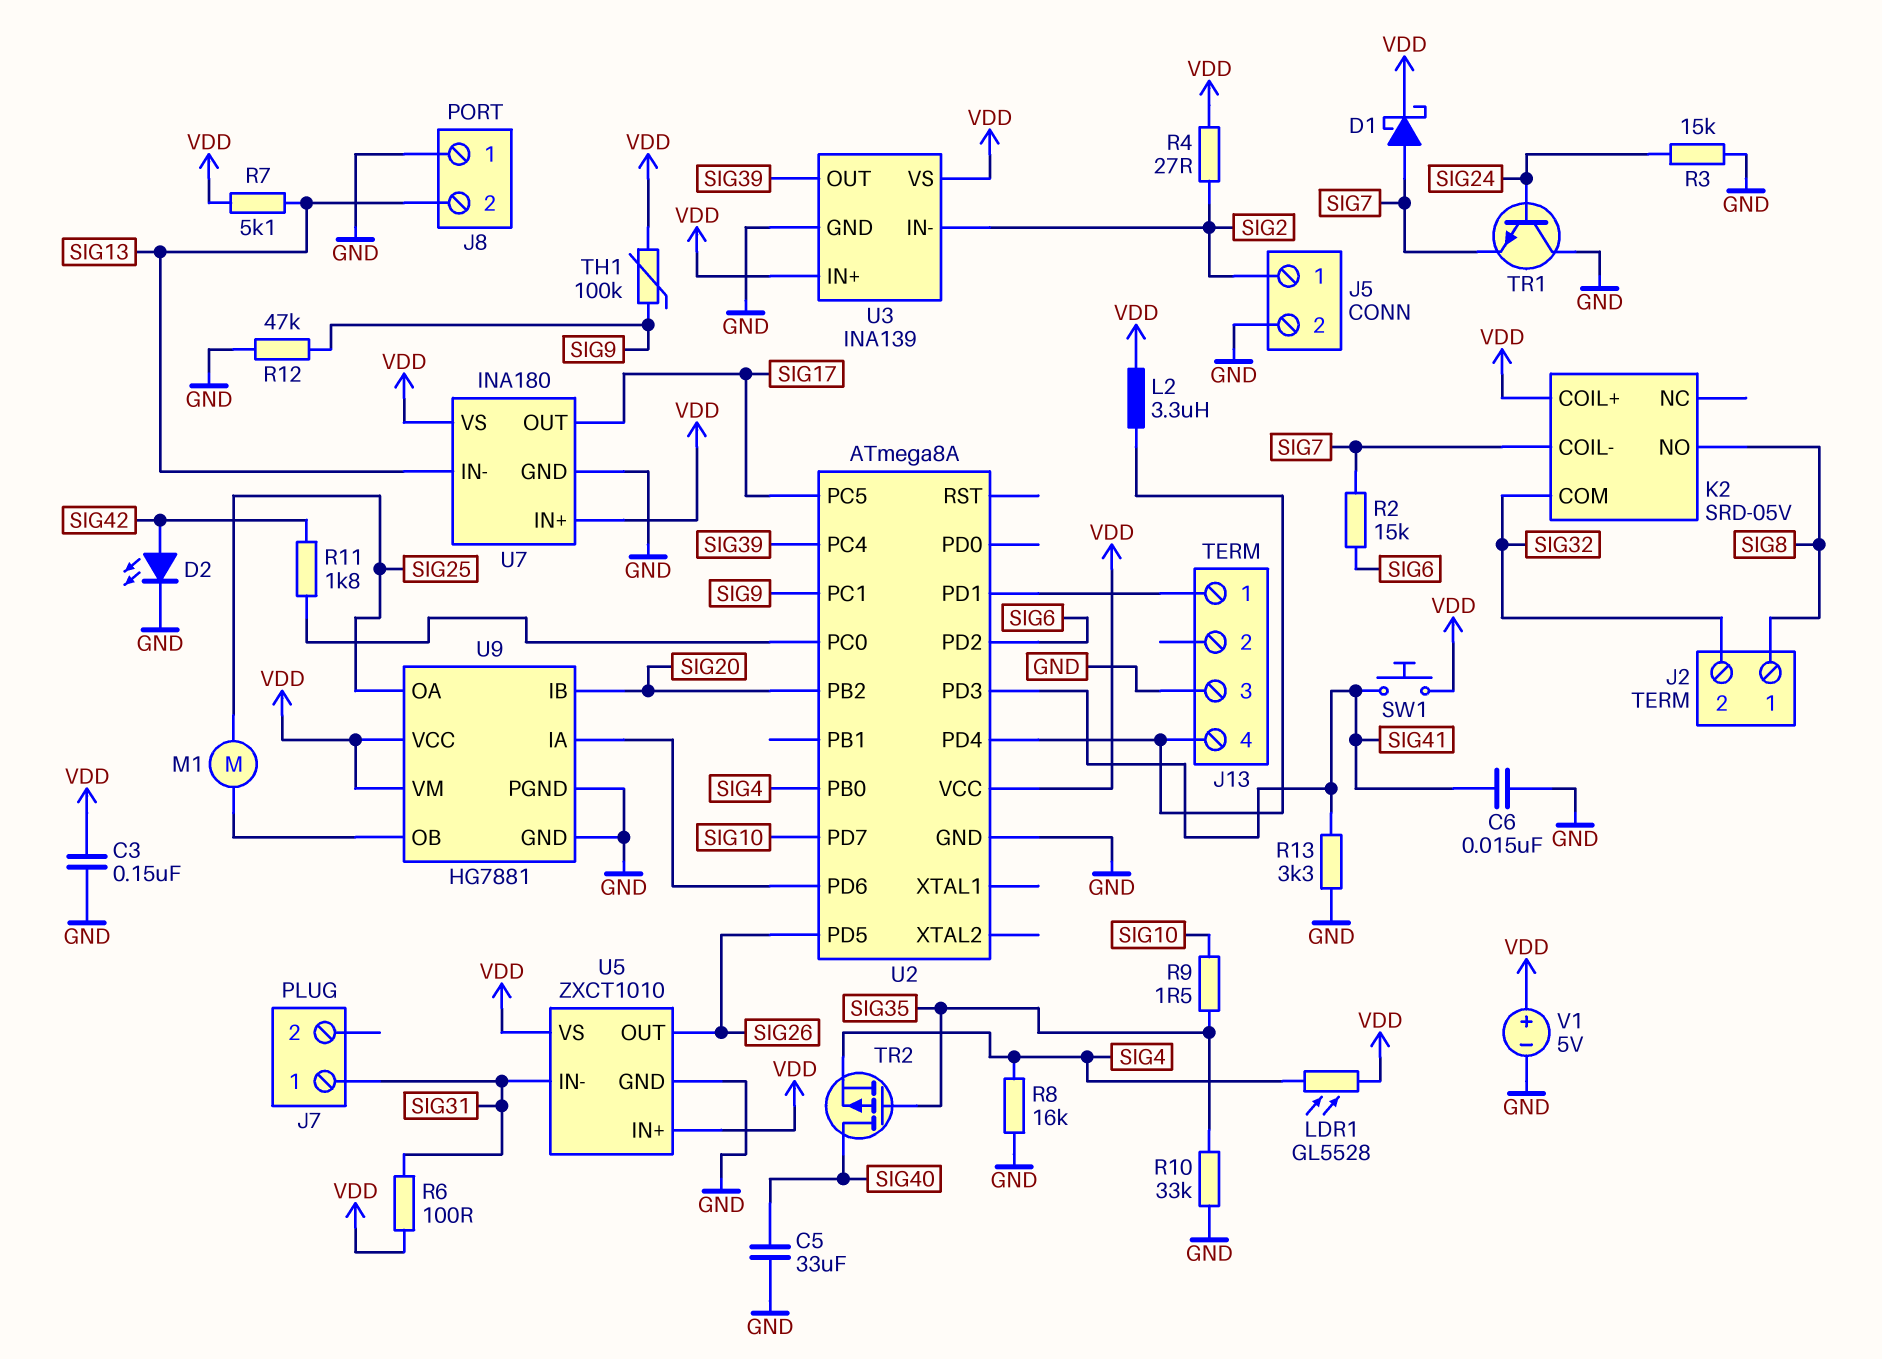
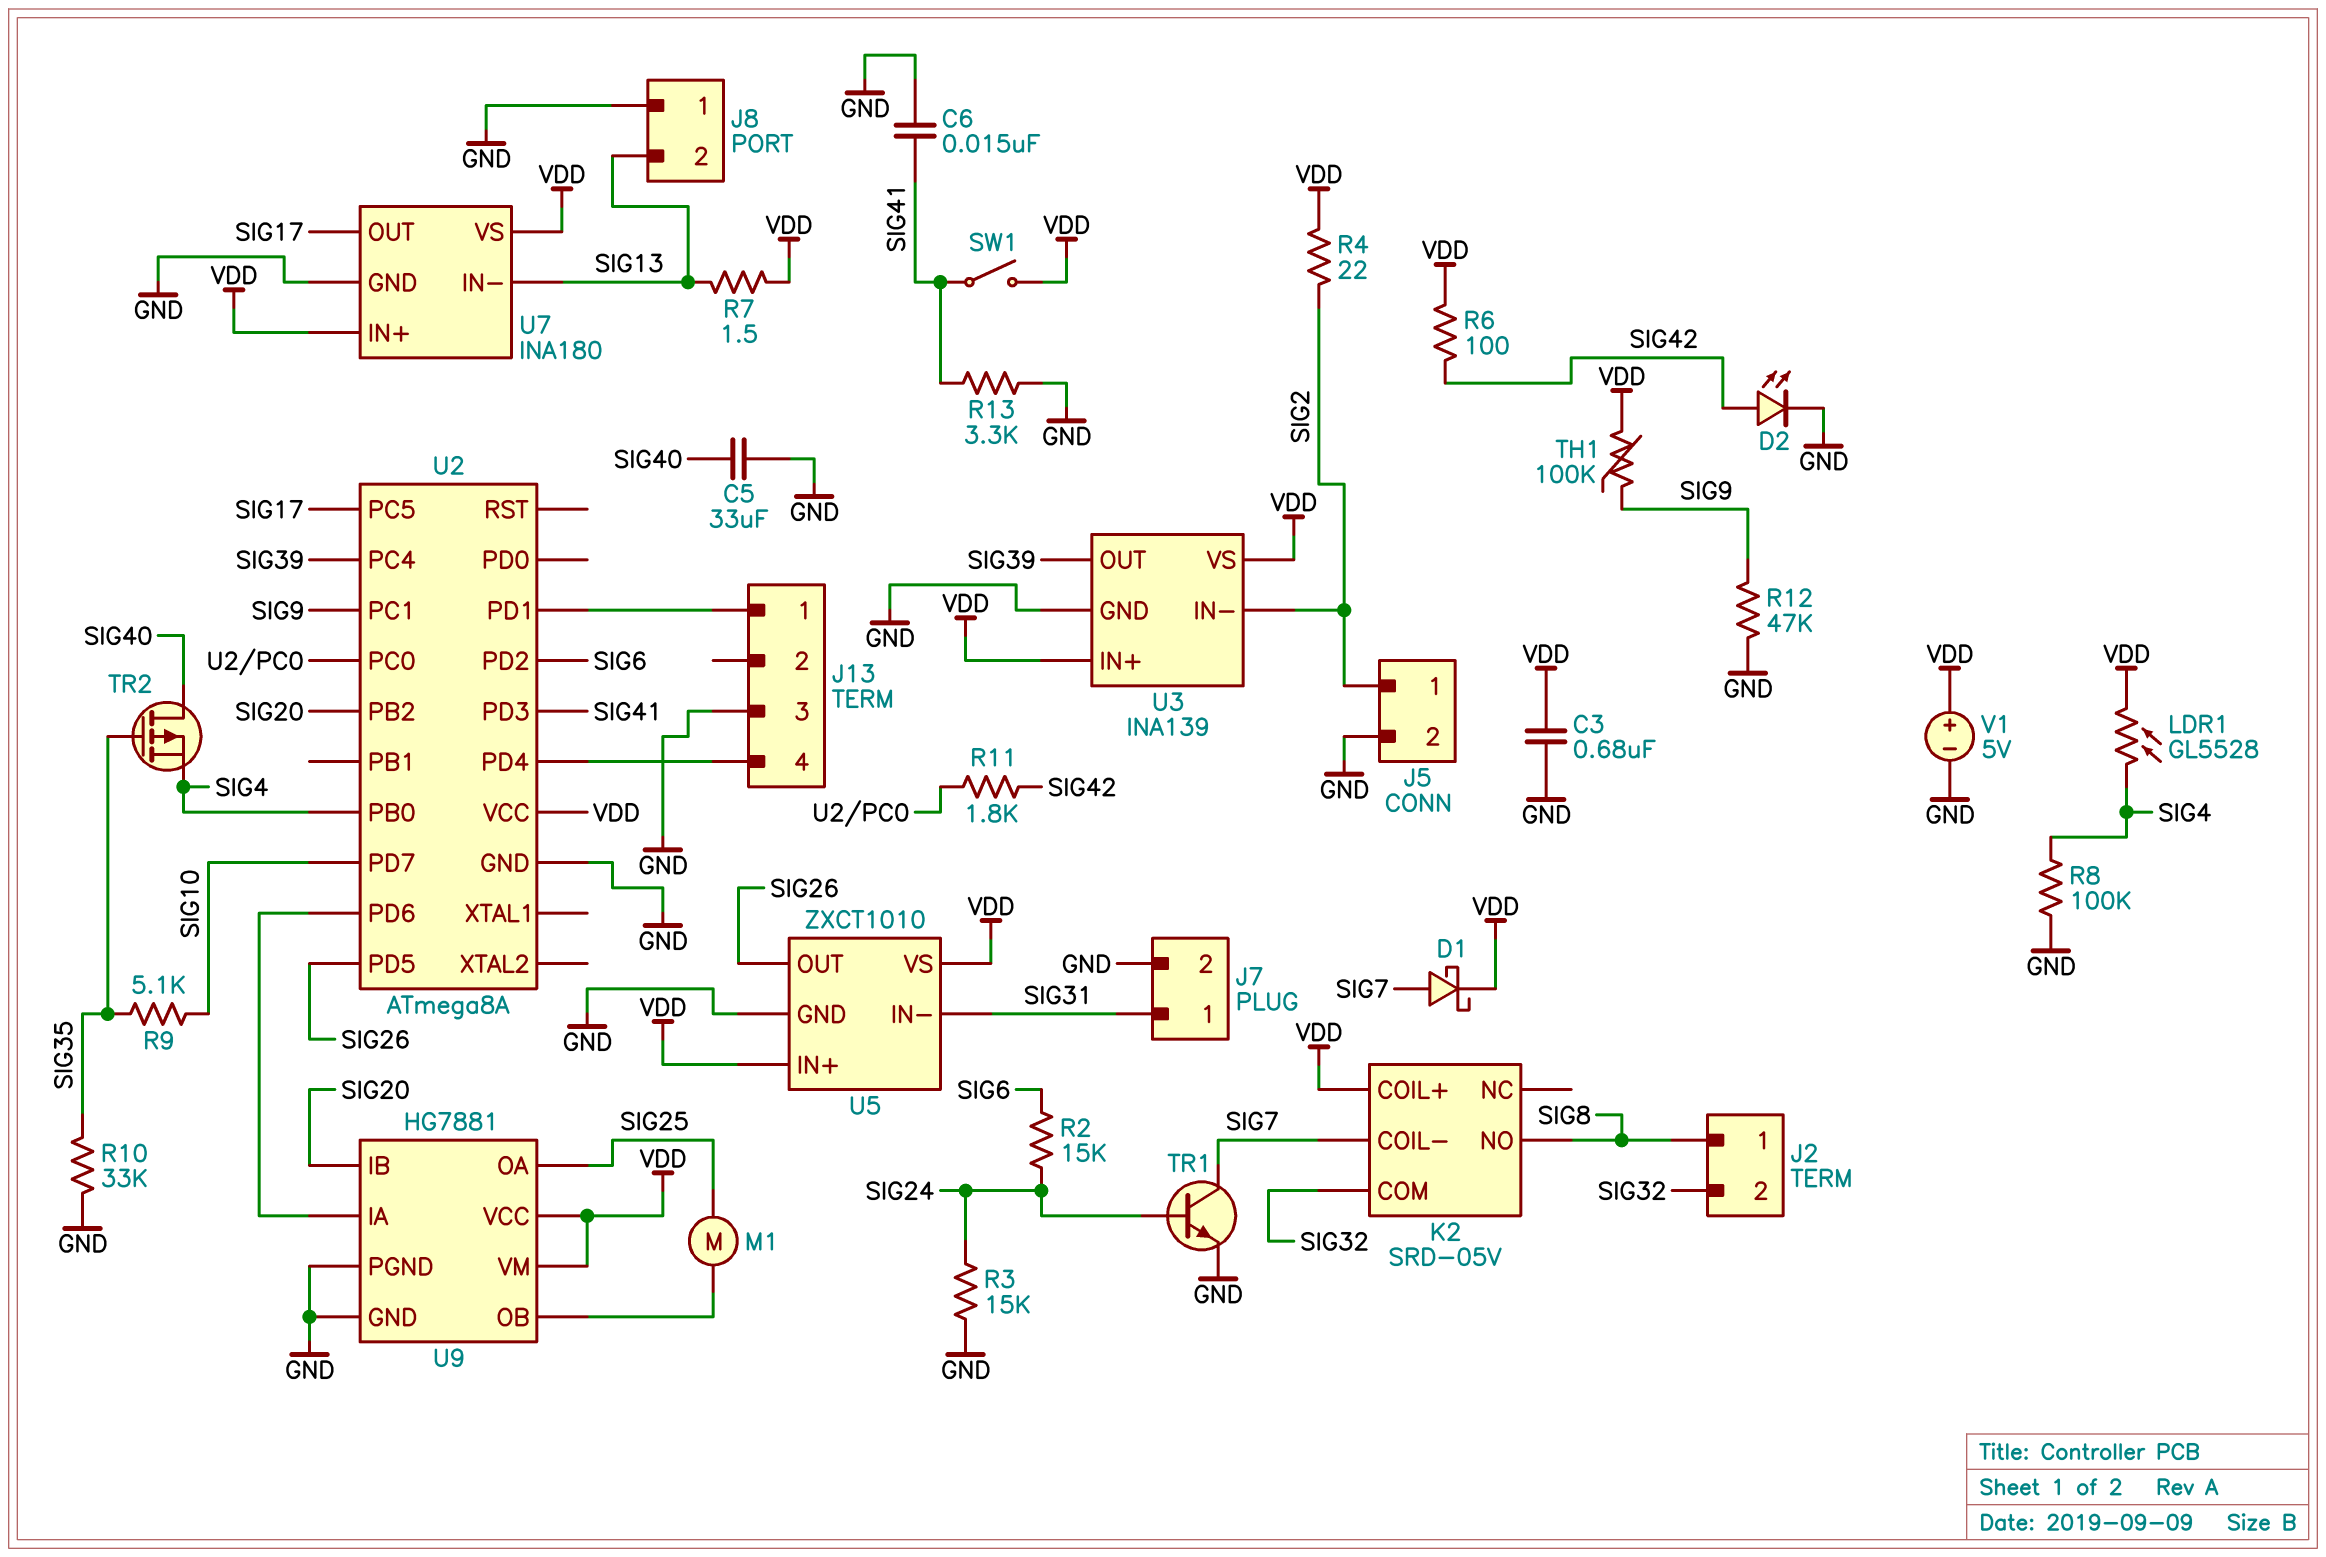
C3: 150nF (GND, VDD) -> 680nF (GND, VDD)
J7 pin 2: none -> GND
L2: 3.3uH (J13/4, VDD) -> none
R2: 15k (SIG6, SIG7) -> 15k (SIG6, SIG24)
R4: 27 (SIG2, VDD) -> 22 (SIG2, VDD)
R6: 100 (SIG31, VDD) -> 100 (SIG42, VDD)
R7: 5.1k (SIG13, VDD) -> 1.5 (SIG13, VDD)
R8: 16k (GND, SIG4) -> 100k (GND, SIG4)
R9: 1.5 (SIG10, SIG35) -> 5.1k (SIG10, SIG35)
SW1: button (SIG41, VDD) -> switch (SIG41, VDD)
TR1: NPN (B SIG24, C GND, E SIG7) -> NPN (B SIG24, C SIG7, E GND)

